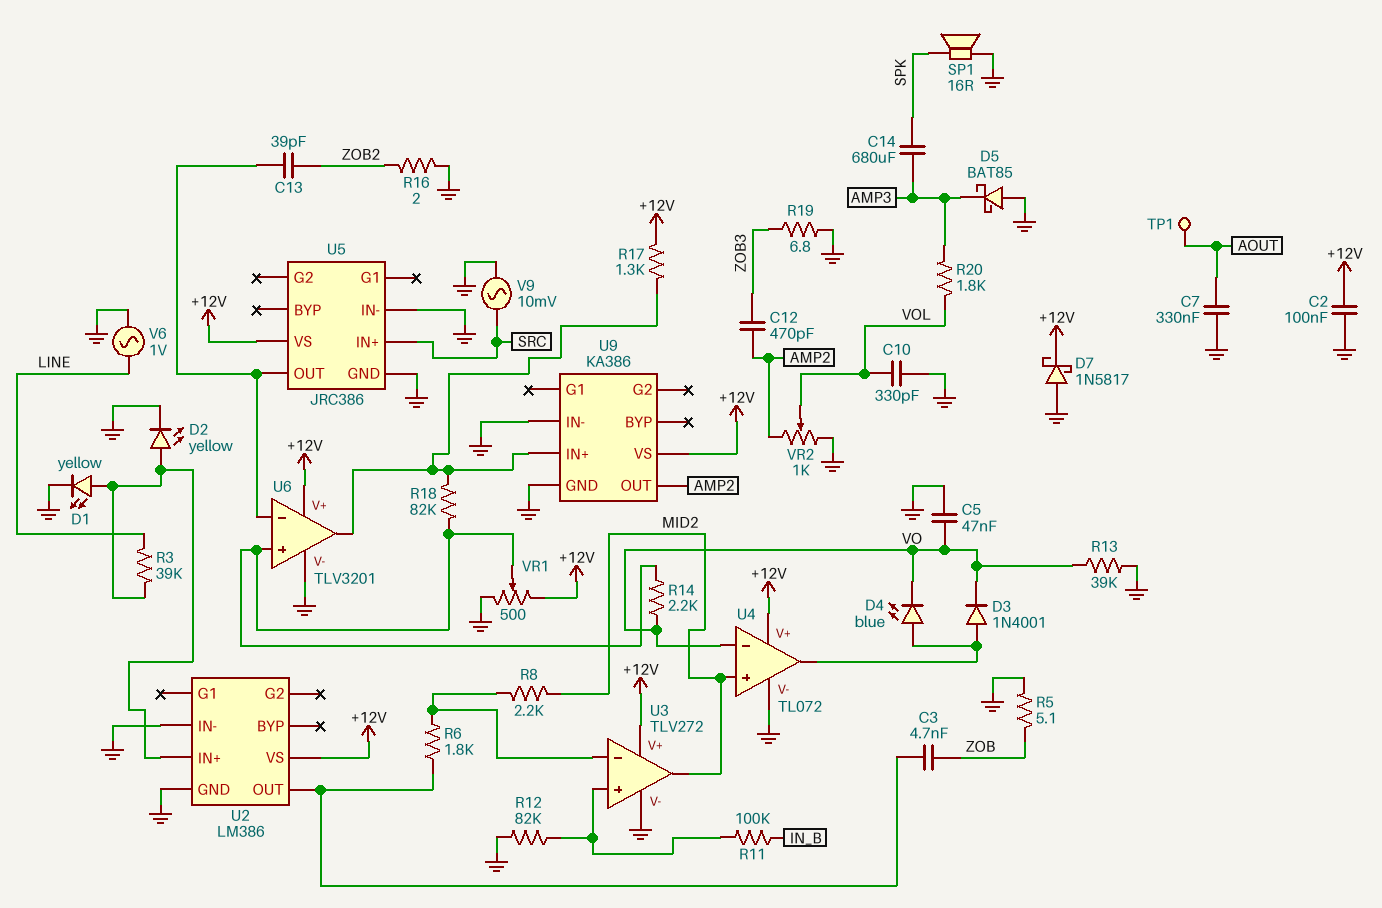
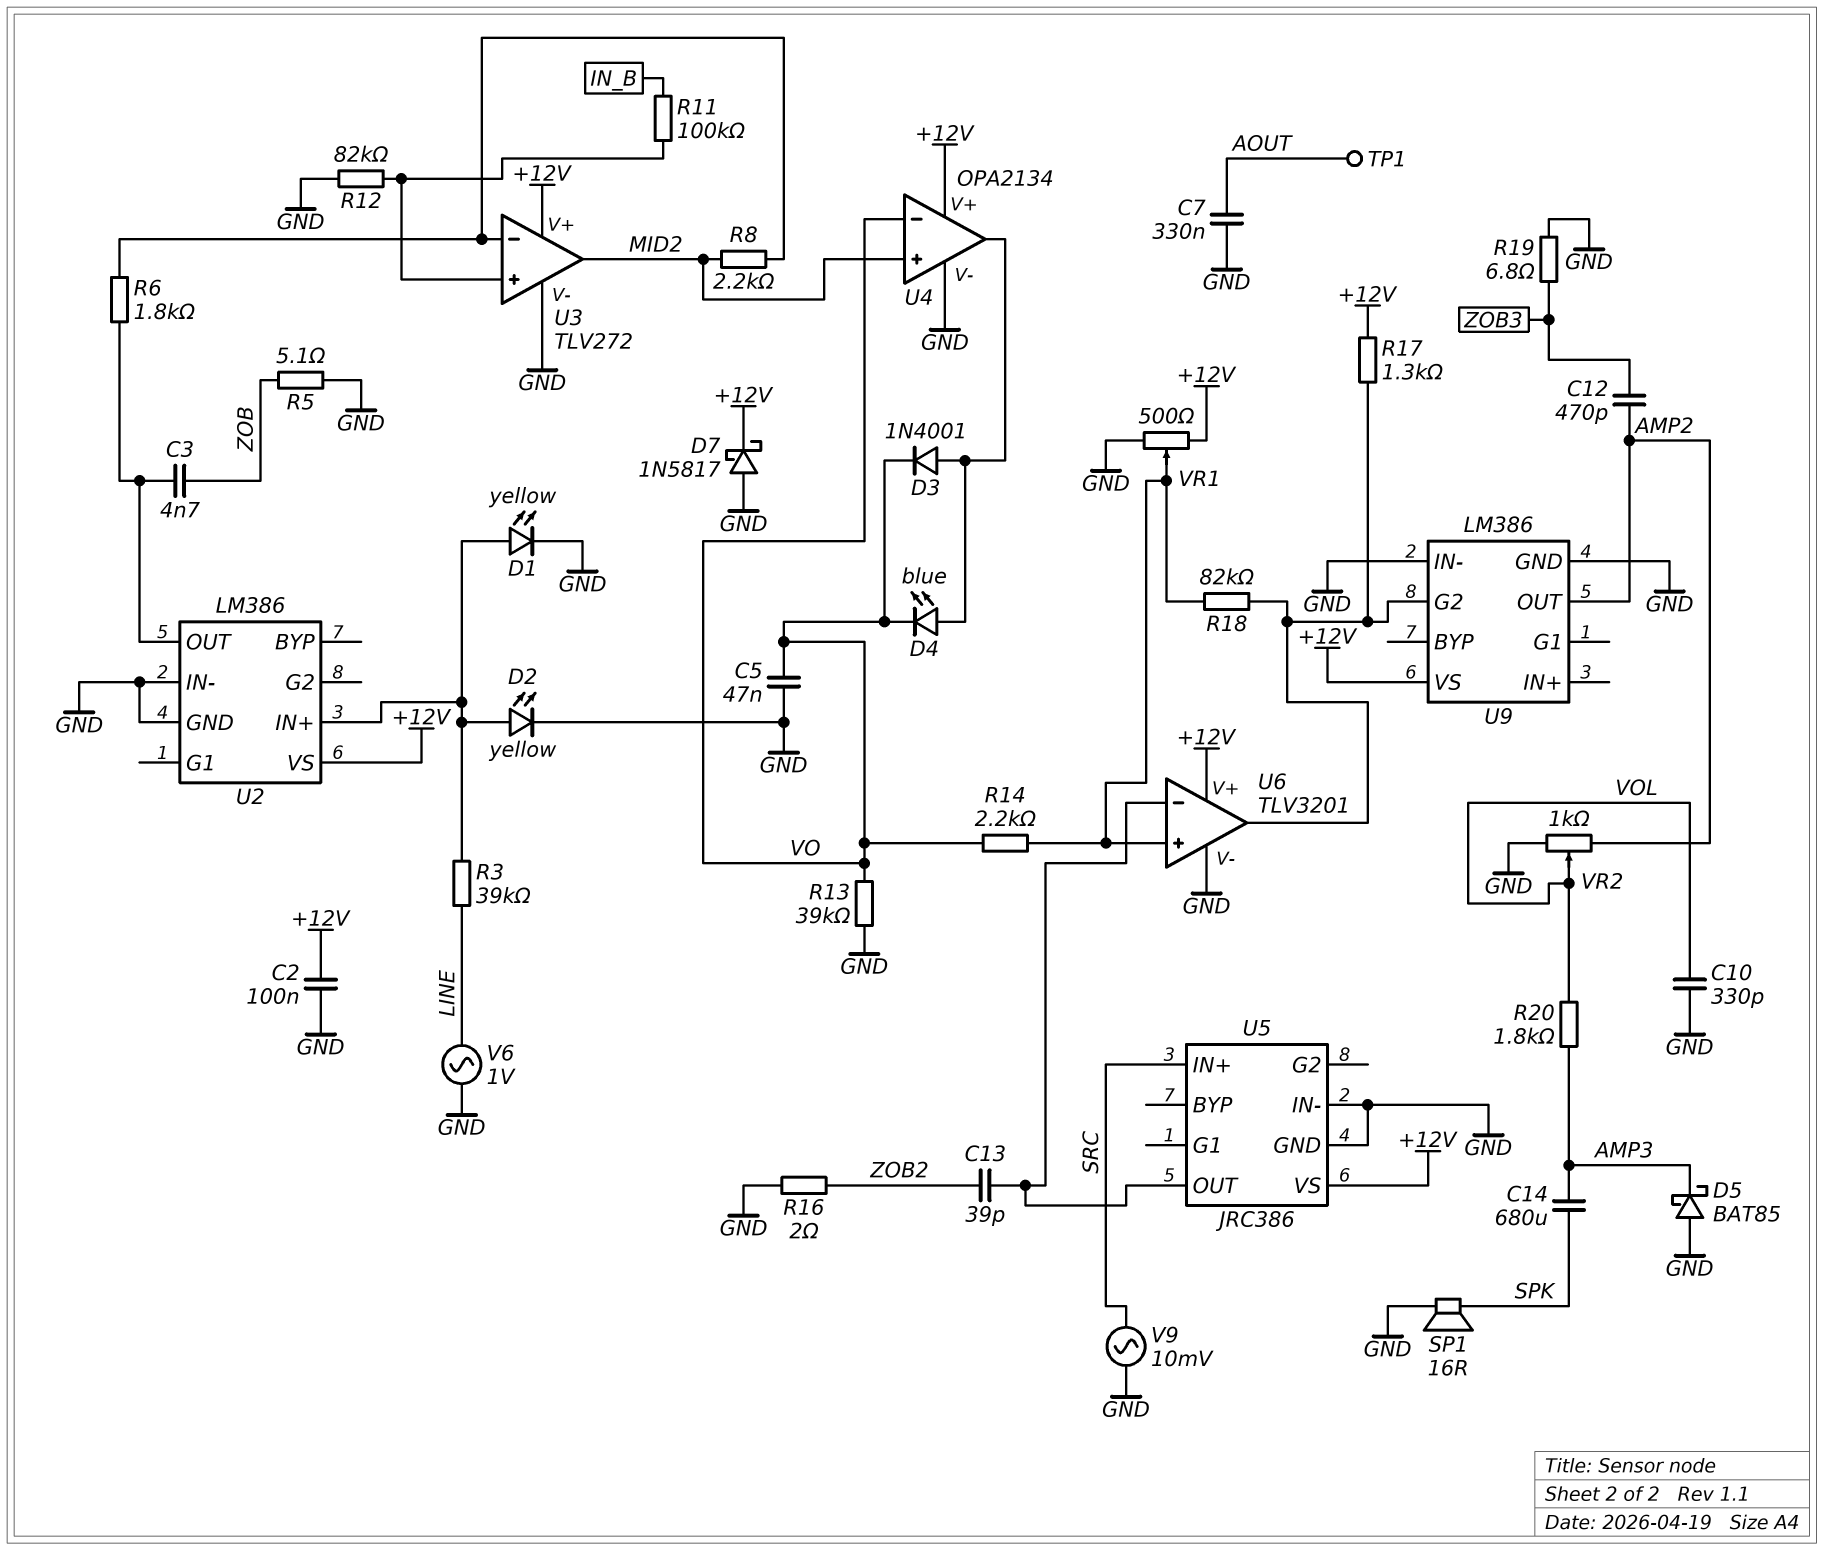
U4: TL072 -> OPA2134
U9: KA386 -> LM386
U9 pin G2: none -> U6/out
U9 pin IN+: U6/out -> none

